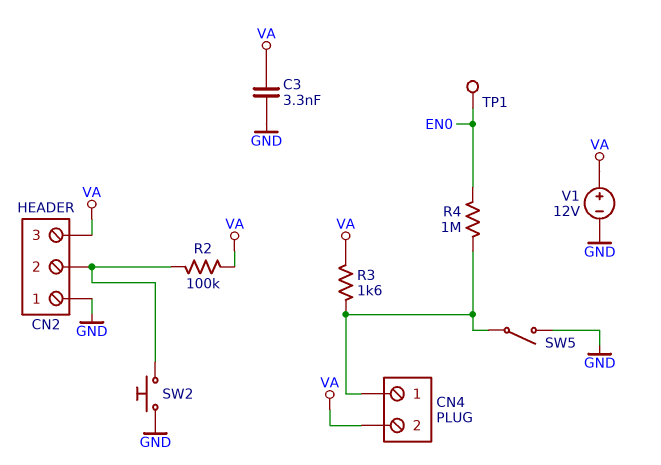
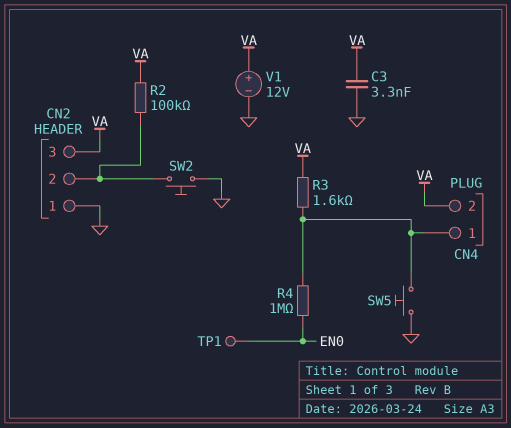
SW5: switch (CN4/1, GND) -> button (CN4/1, GND)

